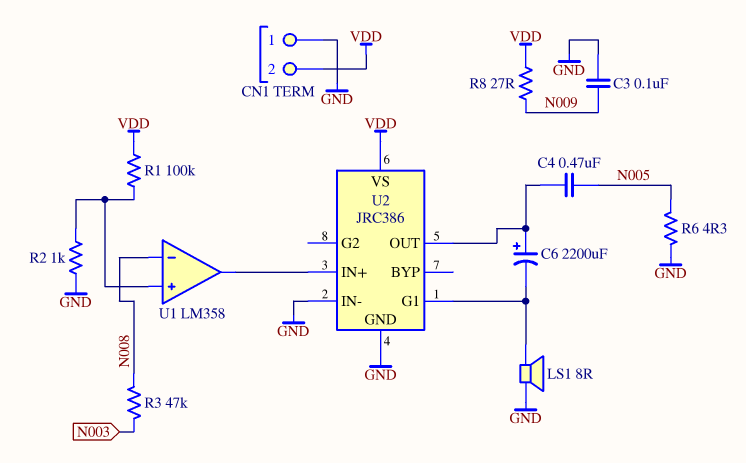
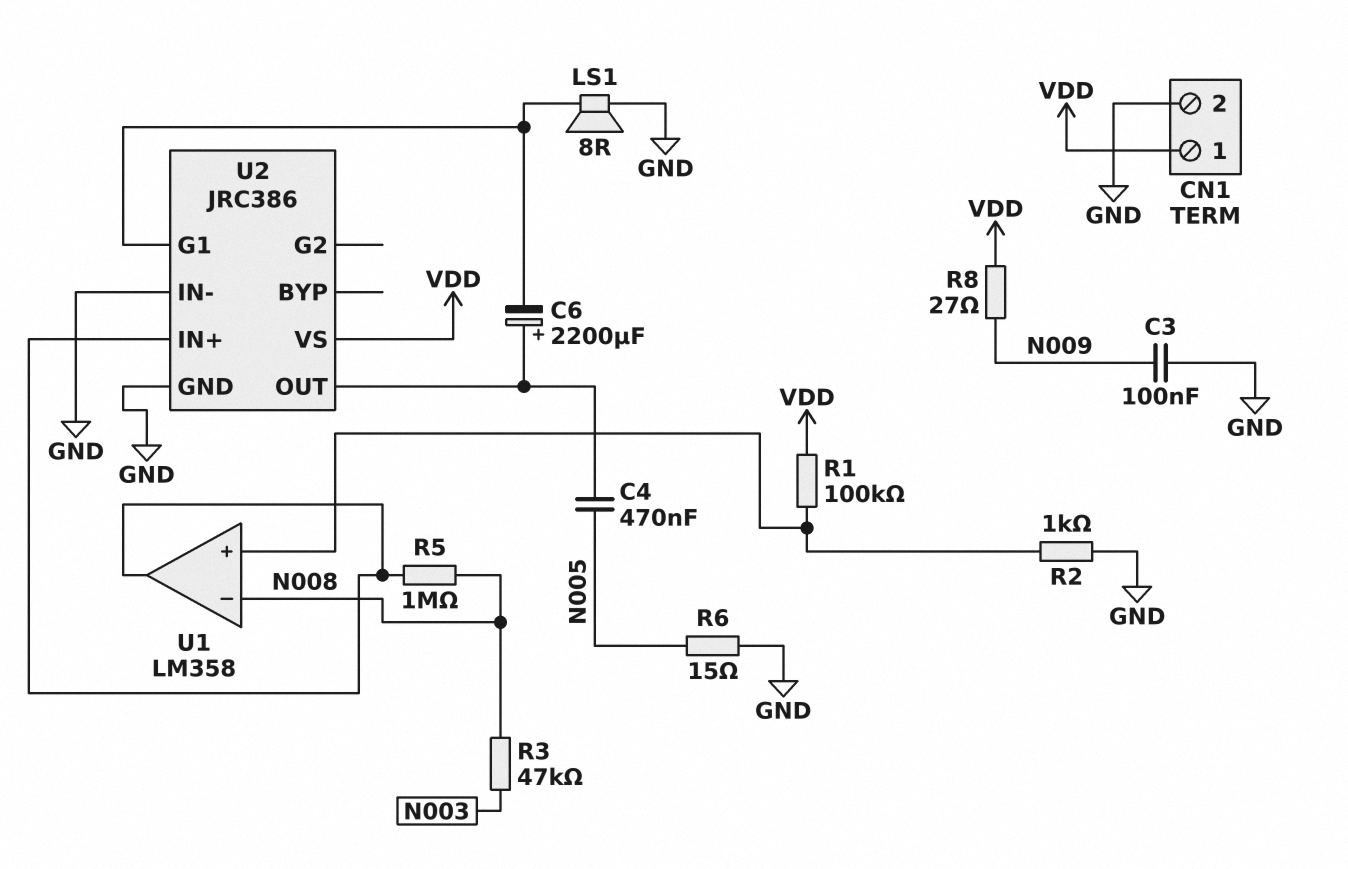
CN1 pin 1: GND -> VDD
CN1 pin 2: VDD -> GND
R5: none -> 1M (N008, U1/out)
R6: 4.3 (GND, N005) -> 15 (GND, N005)

